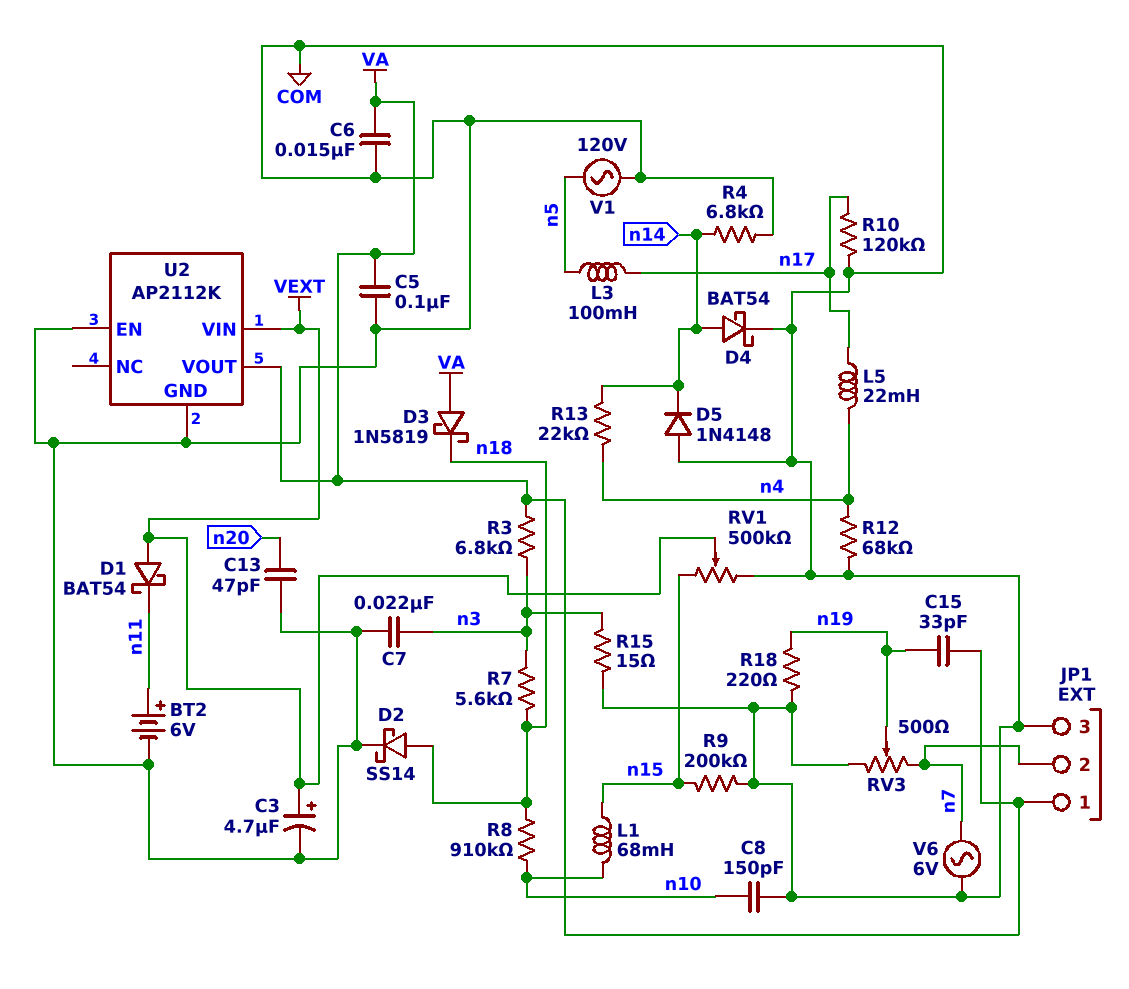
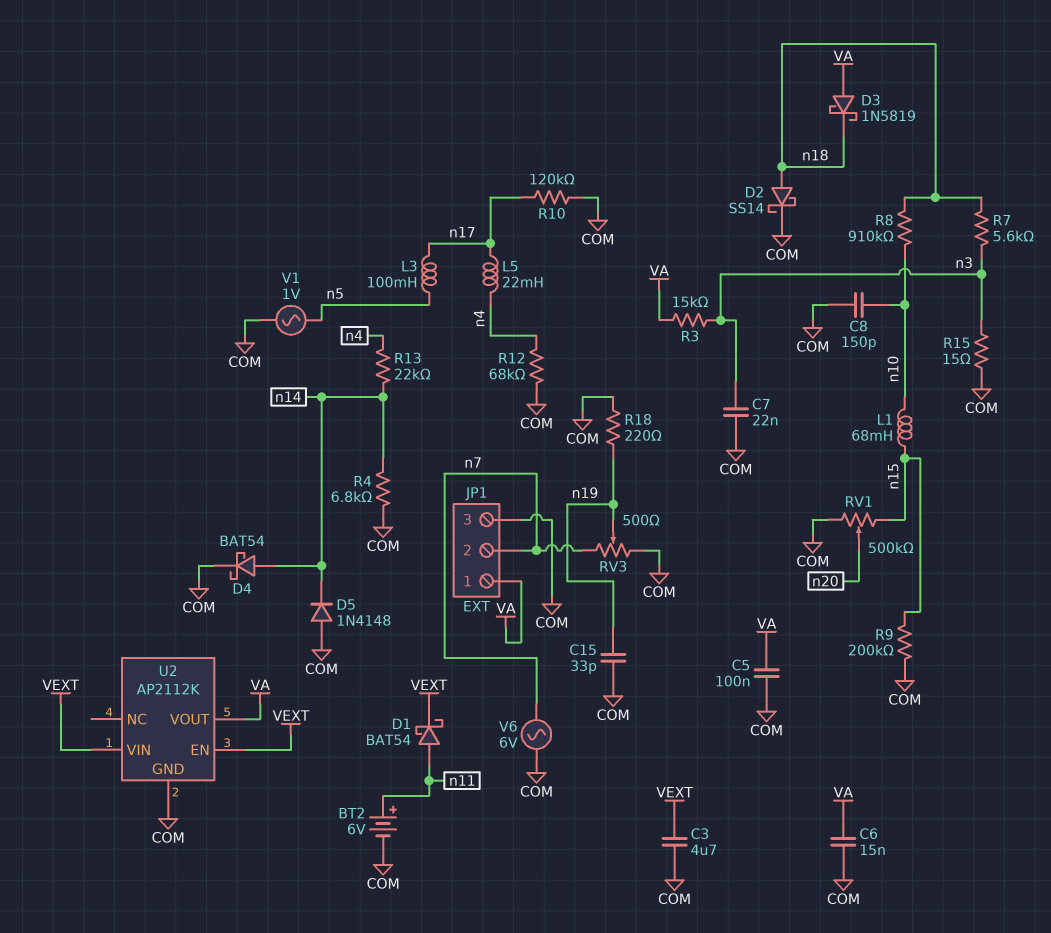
C3: 4.7uF (plus VEXT, minus COM) -> 4.7uF (COM, VEXT)
C13: 47pF (COM, n20) -> none
C15: 33pF (VA, n19) -> 33pF (COM, n19)
D1: schottky BAT54 (A VEXT, K n11) -> schottky BAT54 (A n11, K VEXT)
R3: 6.8k (VA, n3) -> 15k (VA, n3)
RV1: 500k (COM, n15, wiper VEXT) -> 500k (COM, n15, wiper n20)
U2 pin EN: COM -> VEXT
V1: AC 120V (COM, n5) -> AC 1V (COM, n5)

